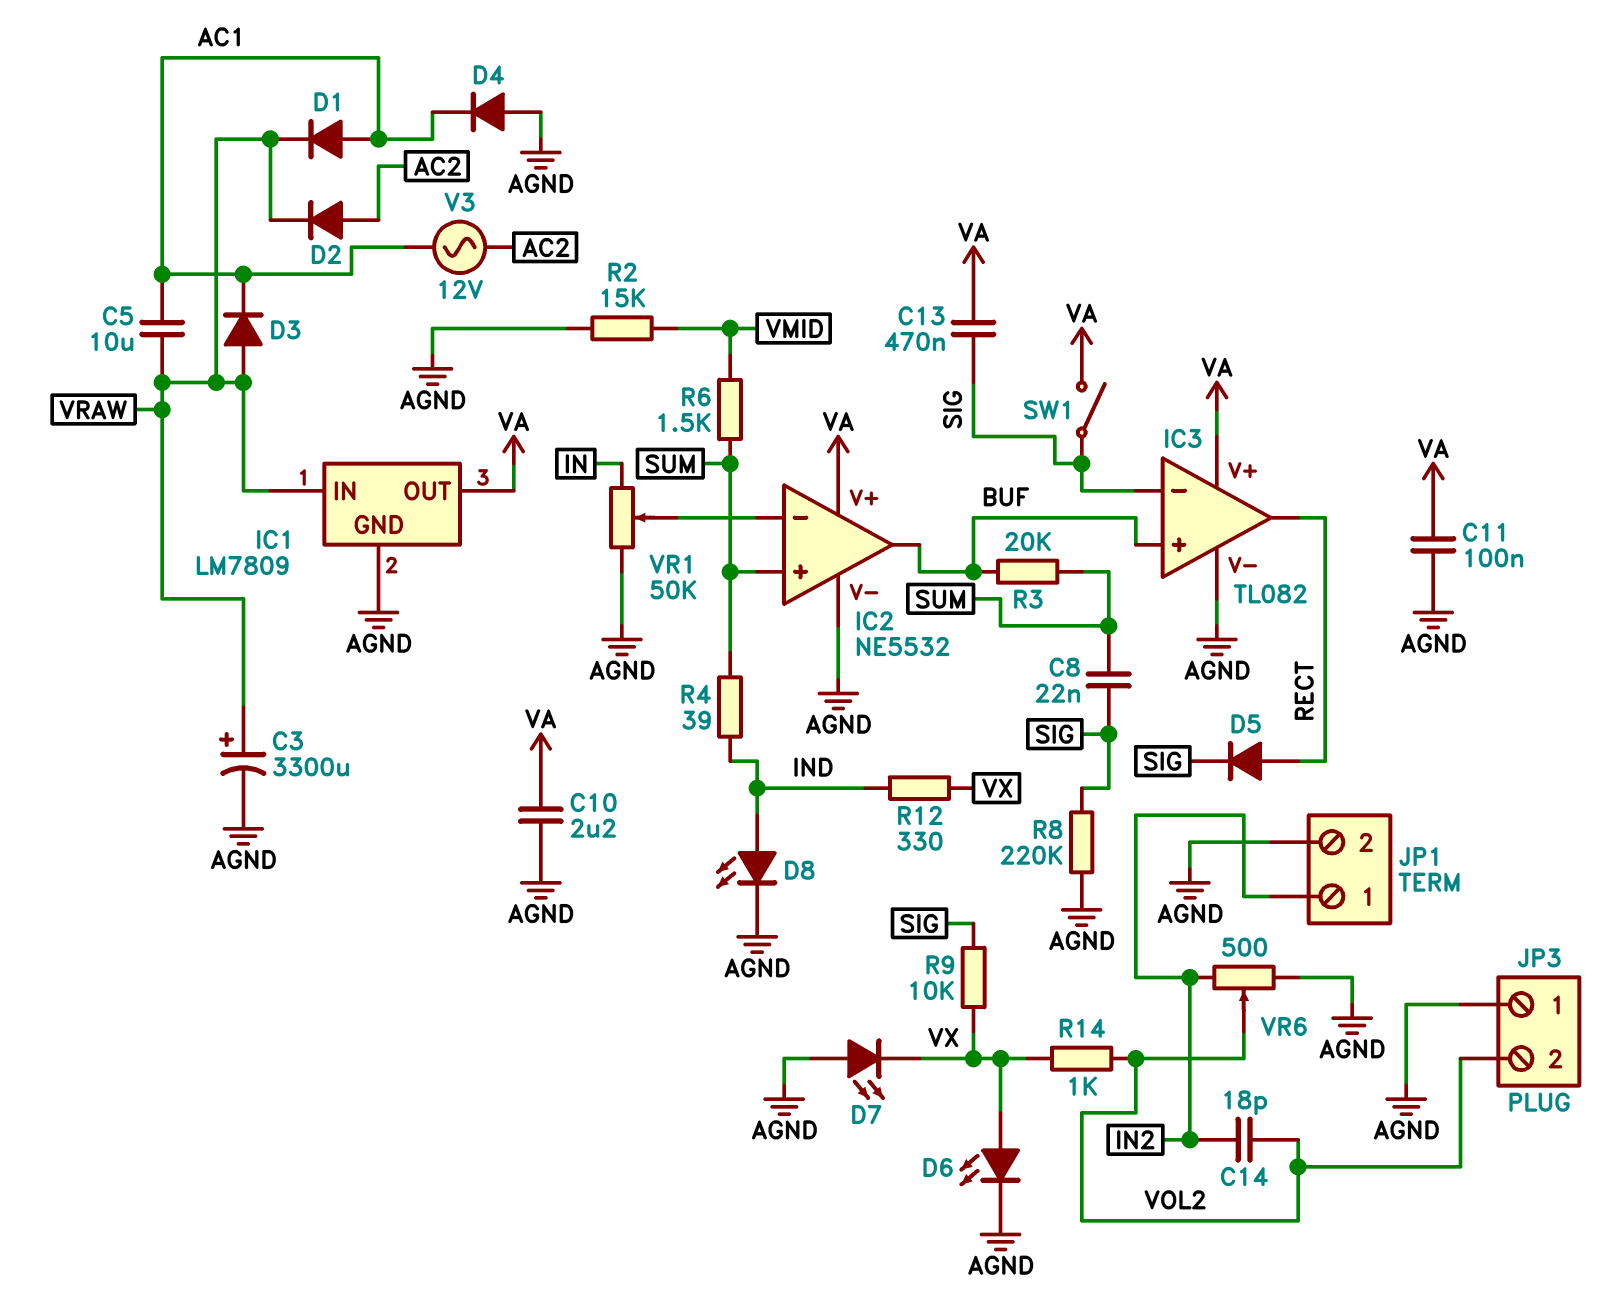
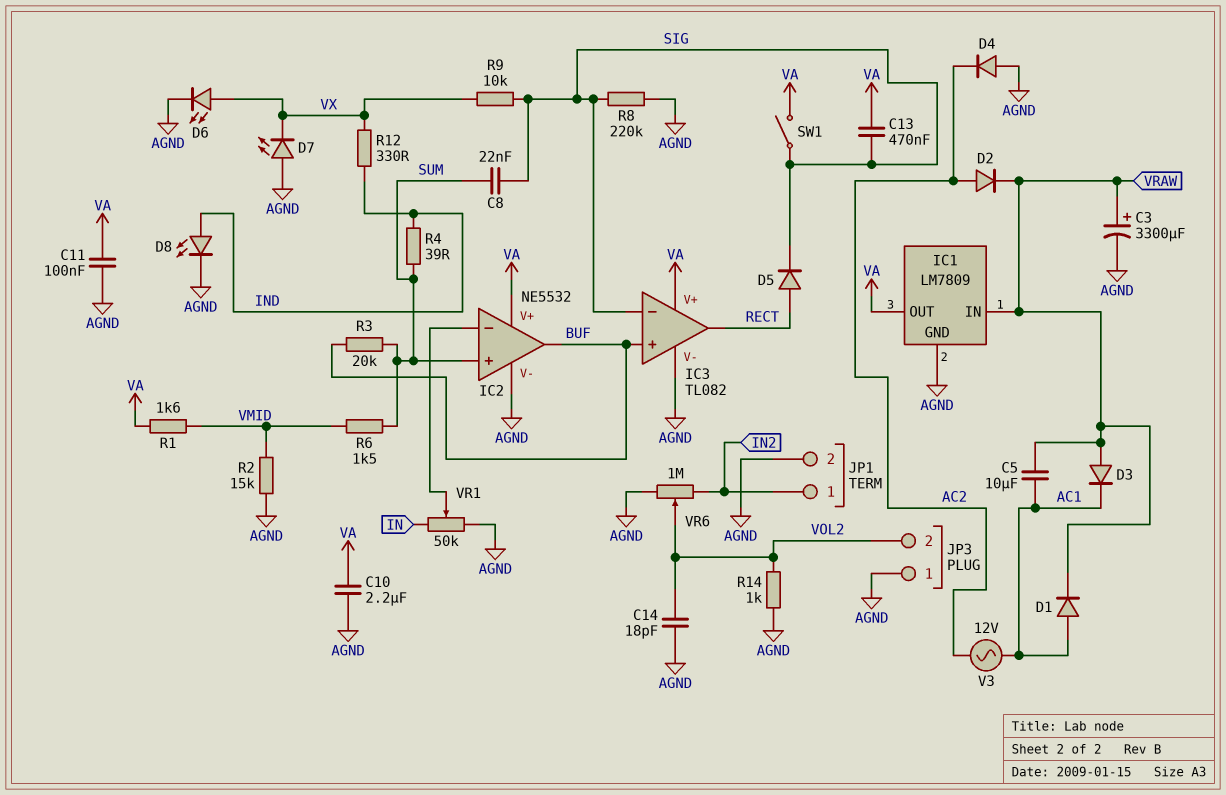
C14: 18pF (IN2, VOL2) -> 18pF (AGND, VOL2)
D4: diode (A AGND, K AC1) -> diode (A AGND, K AC2)
R1: none -> 1.6k (VA, VMID)
R14: 1k (VOL2, VX) -> 1k (AGND, VOL2)
VR6: 500 (AGND, IN2, wiper VOL2) -> 1M (AGND, IN2, wiper VOL2)

